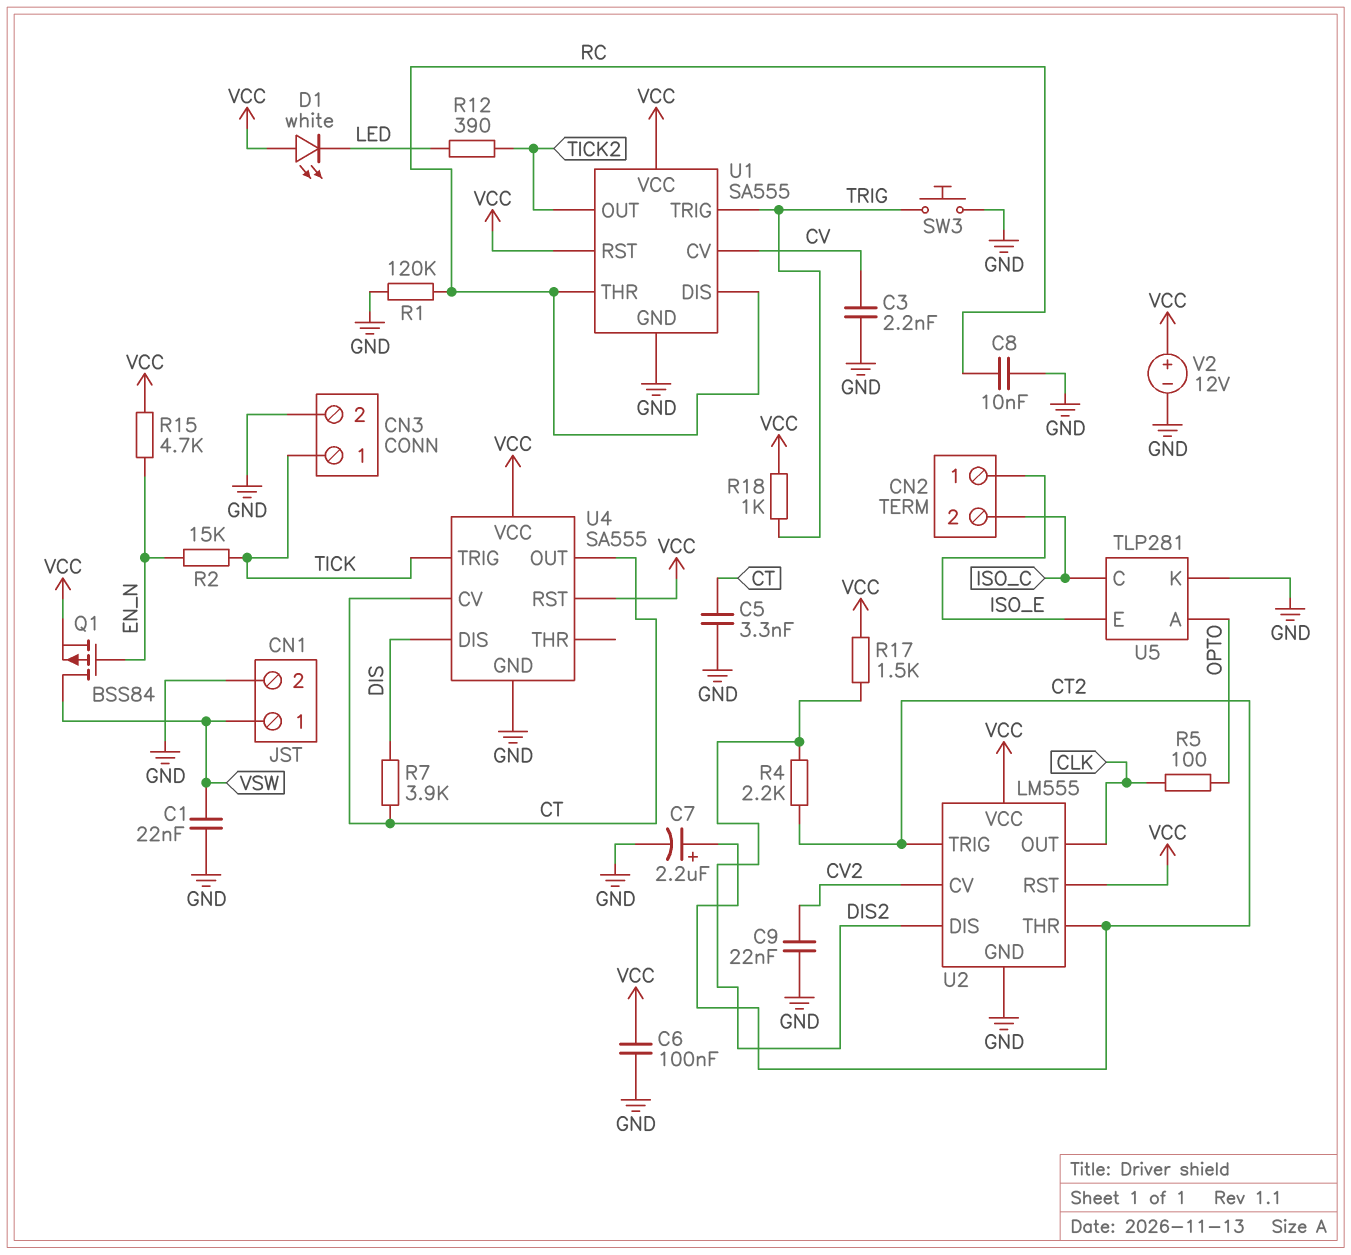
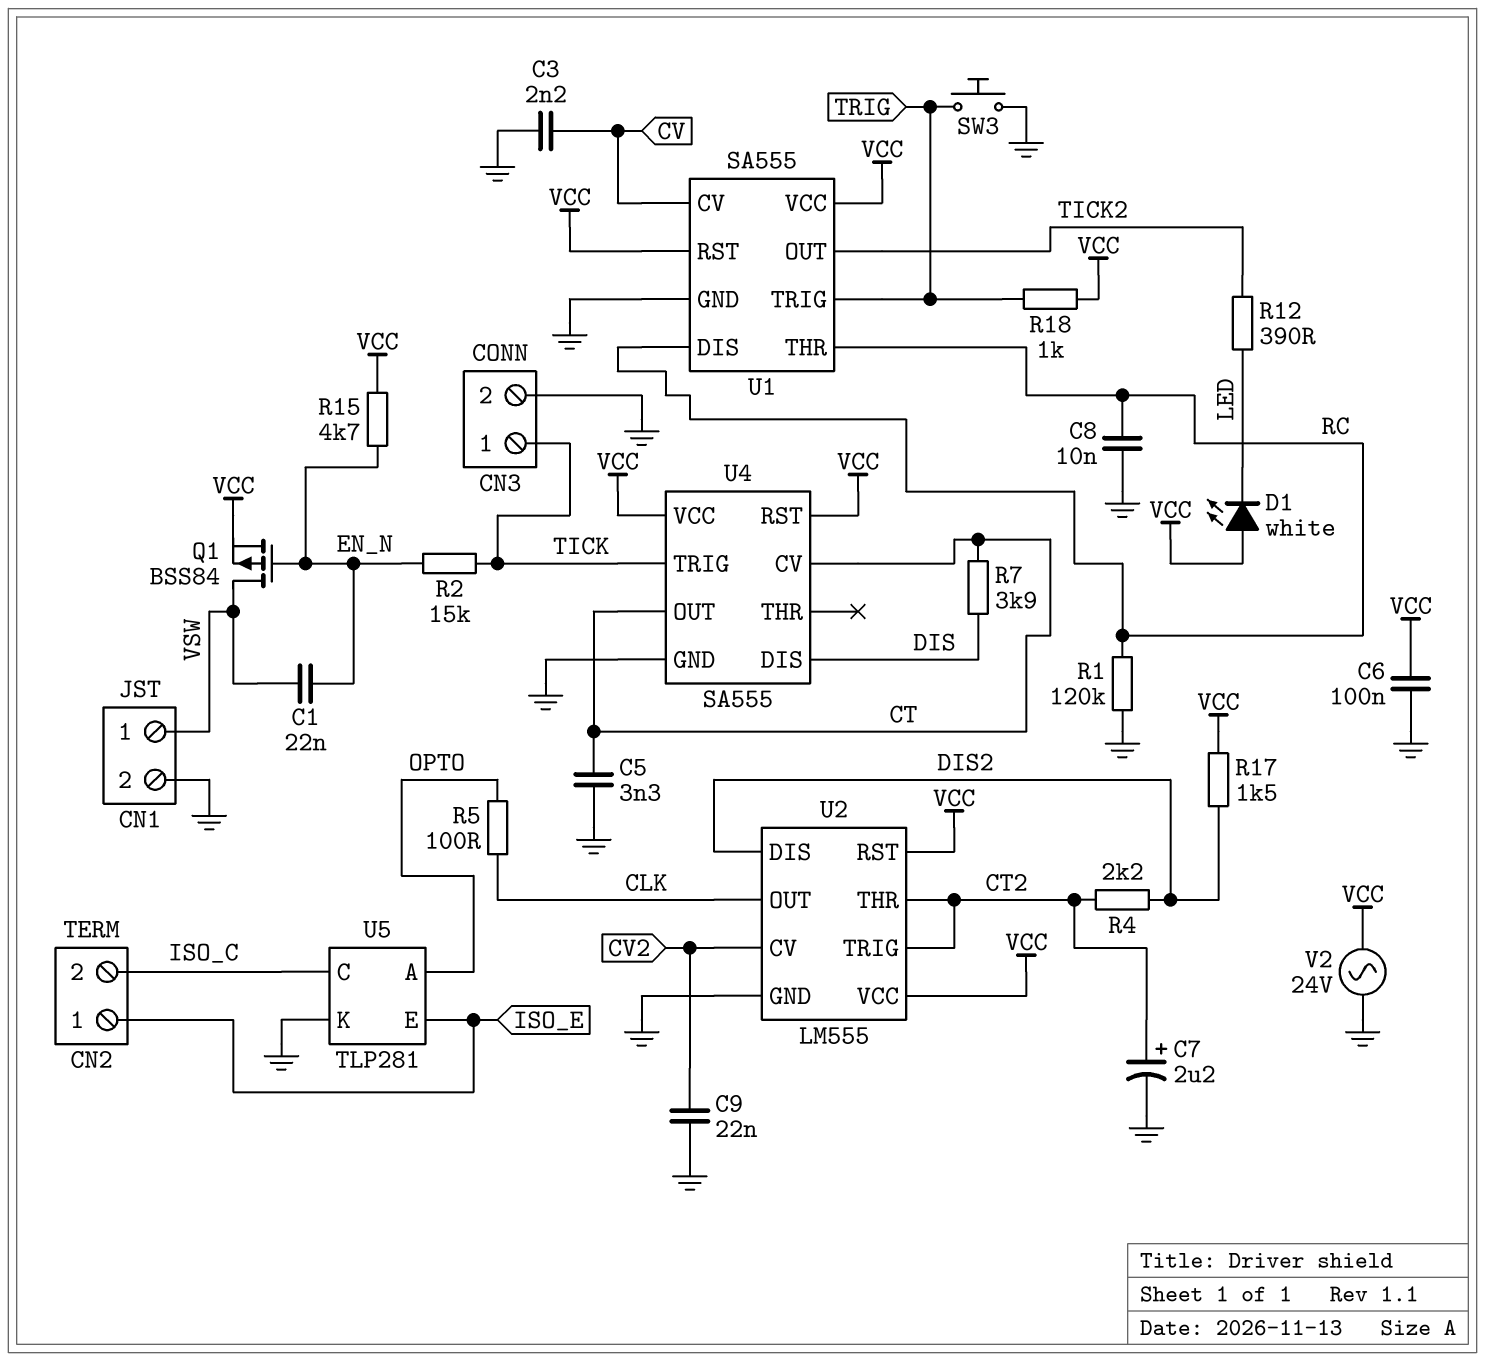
C1: 22nF (GND, VSW) -> 22nF (EN_N, VSW)
V2: 12V (plus VCC, minus GND) -> AC 24V (GND, VCC)

